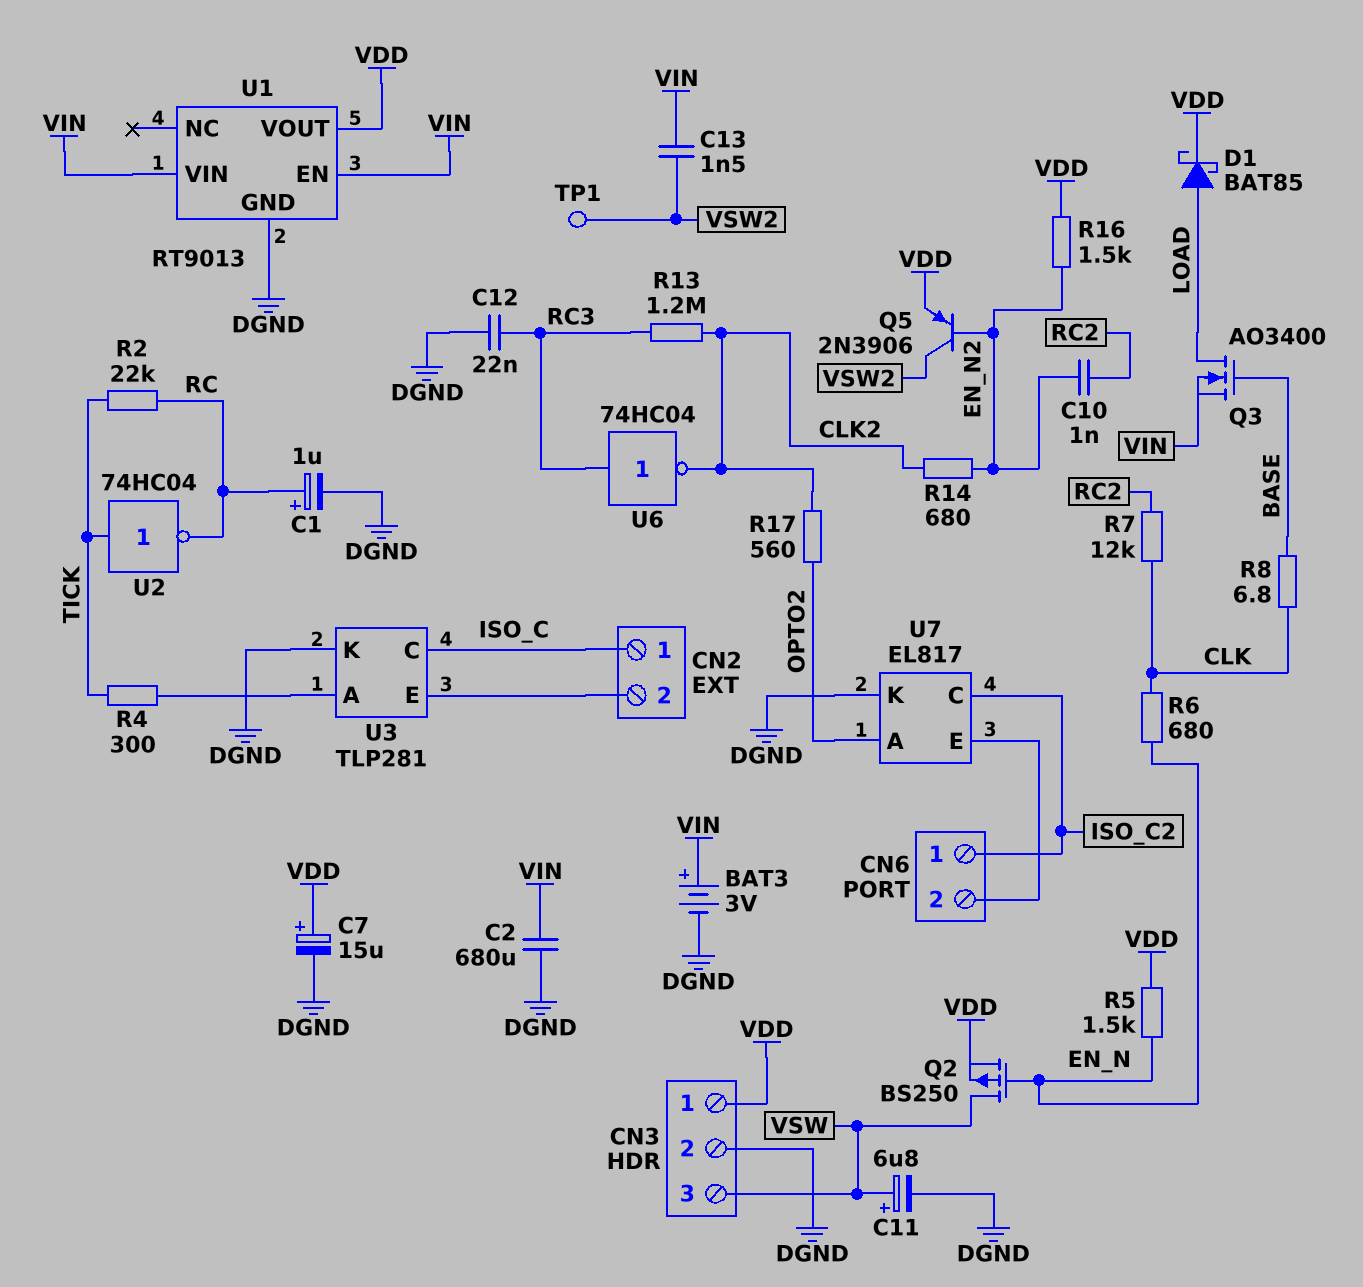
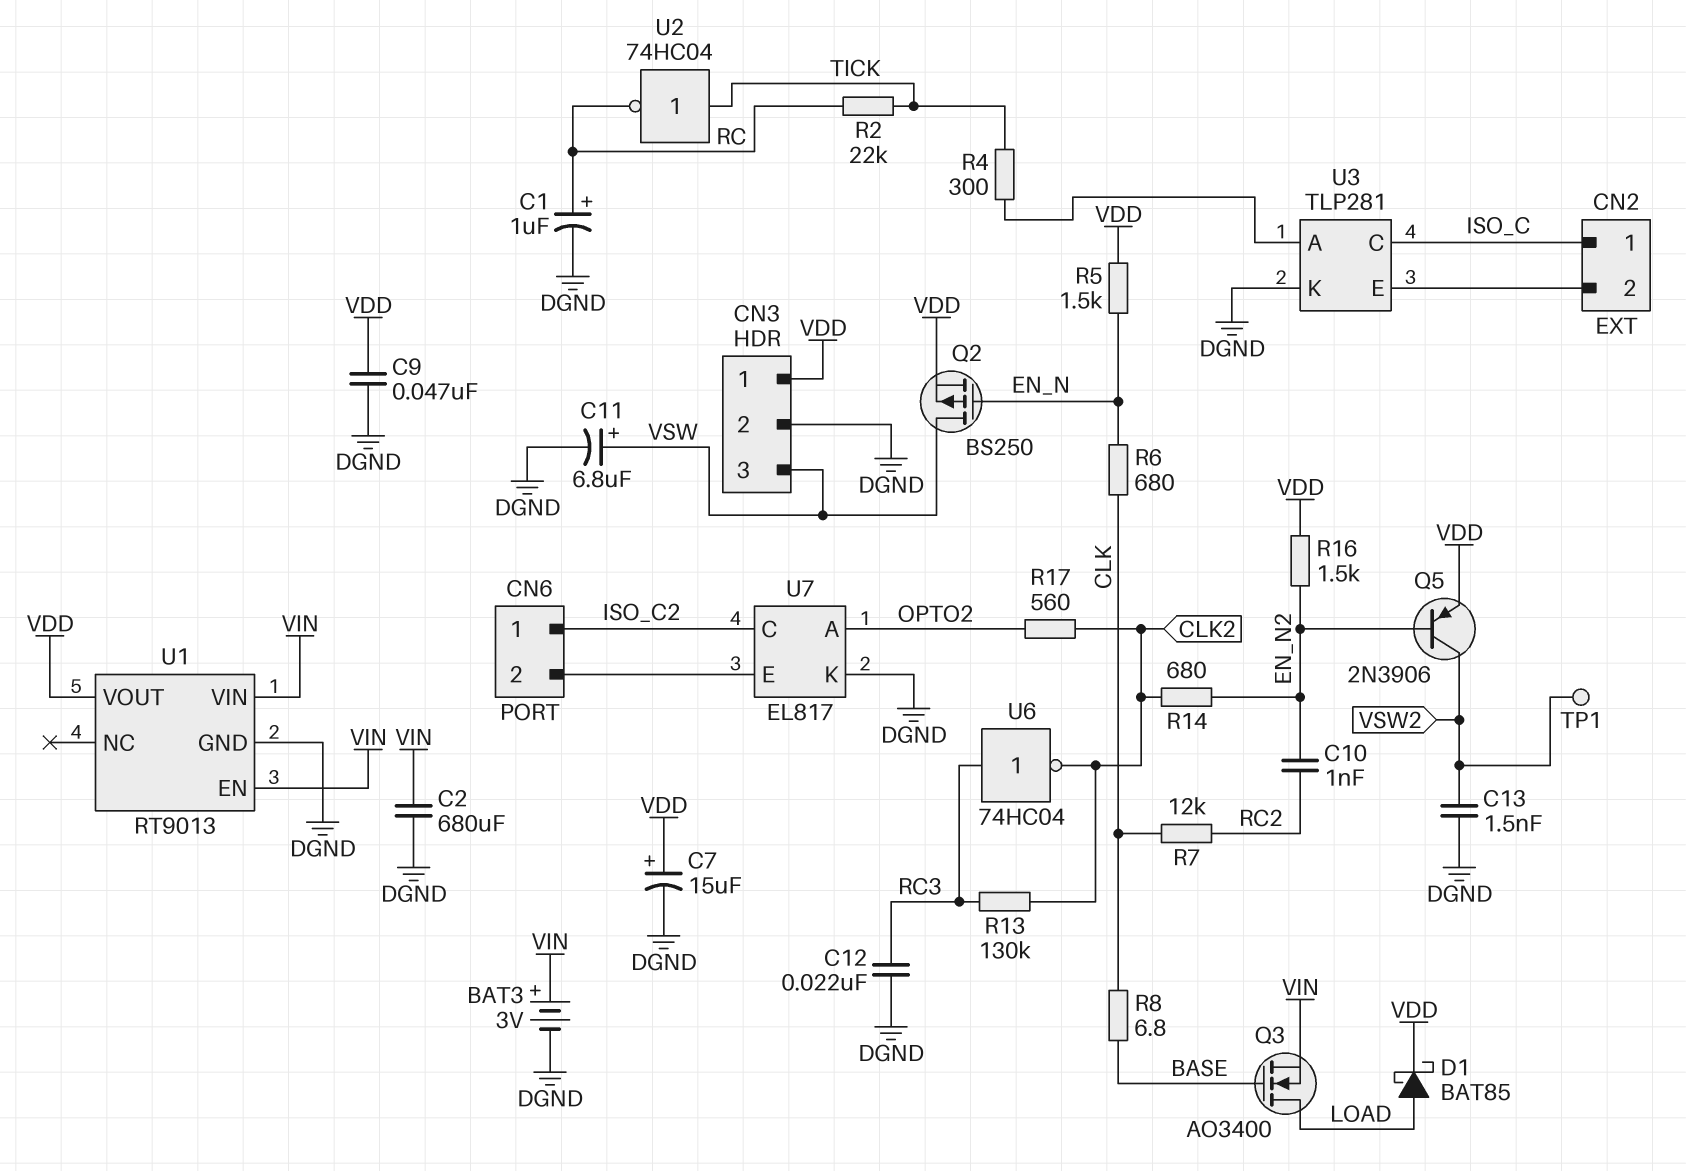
C9: none -> 47nF (DGND, VDD)
C13: 1.5nF (VIN, VSW2) -> 1.5nF (DGND, VSW2)
R13: 1.2M (CLK2, RC3) -> 130k (CLK2, RC3)

